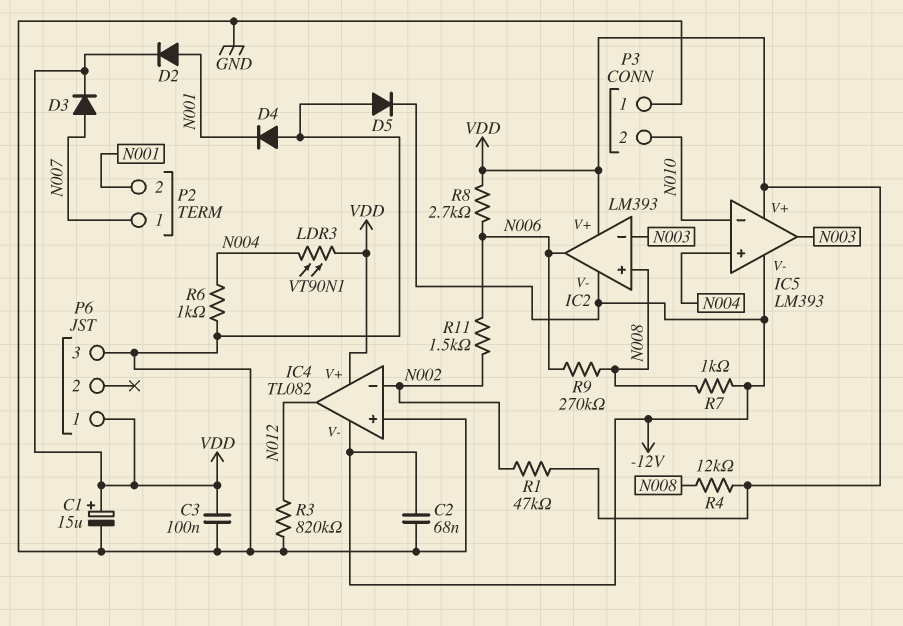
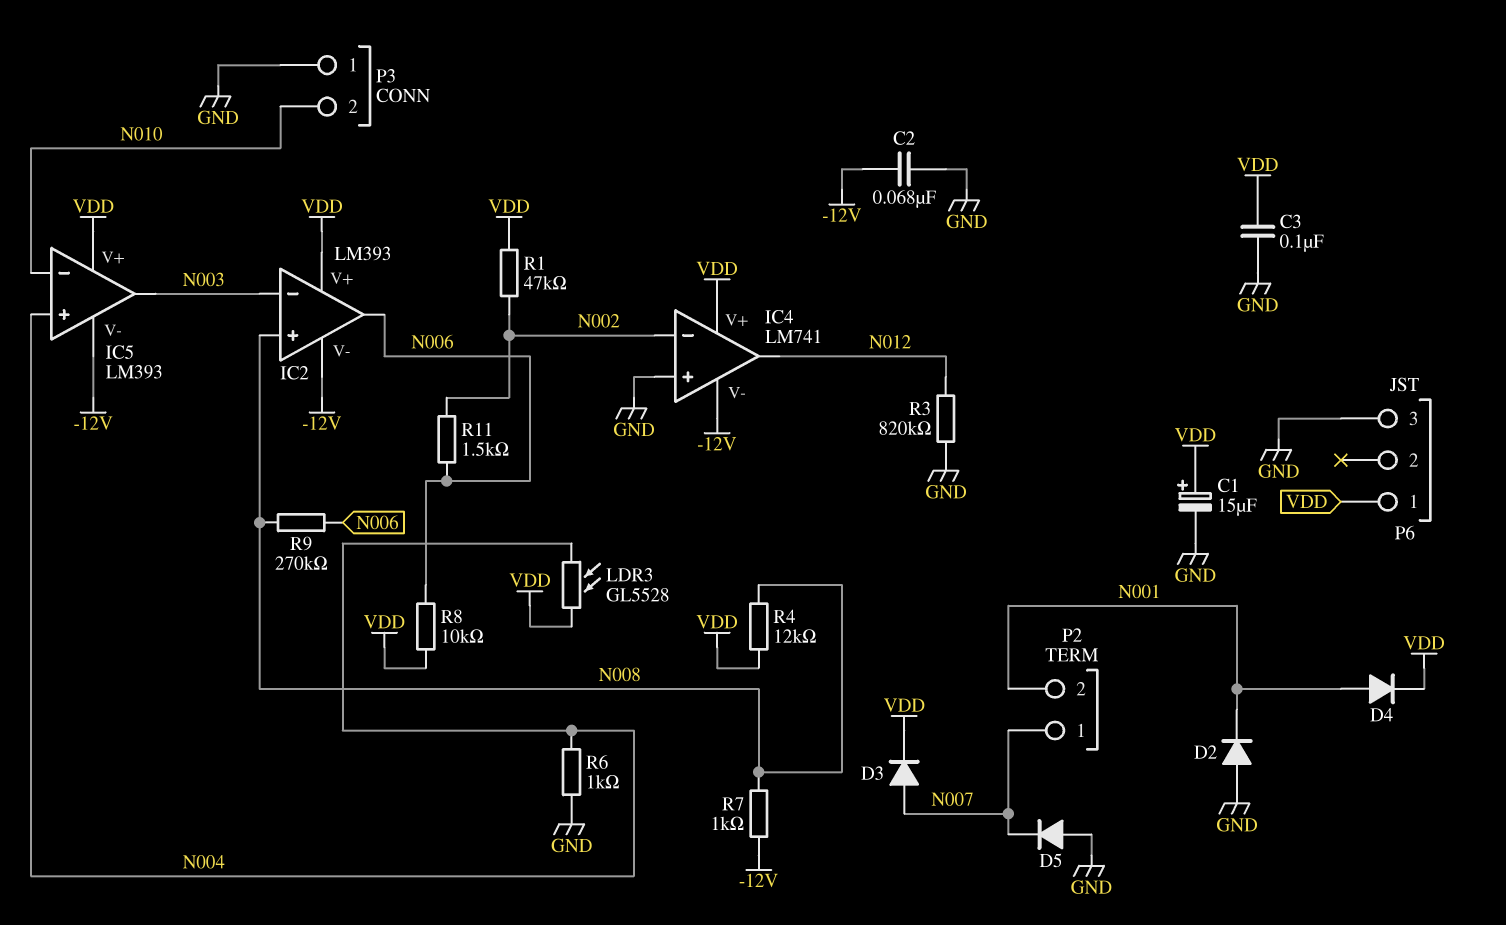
D2: diode (A N001, K VDD) -> diode (A GND, K N001)
D4: diode (A GND, K N001) -> diode (A N001, K VDD)
D5: diode (A GND, K -12V) -> diode (A GND, K N007)
IC4: TL082 -> LM741
LDR3: VT90N1 (N004, VDD) -> GL5528 (N004, VDD)
R8: 2.7k (N006, VDD) -> 10k (N006, VDD)

